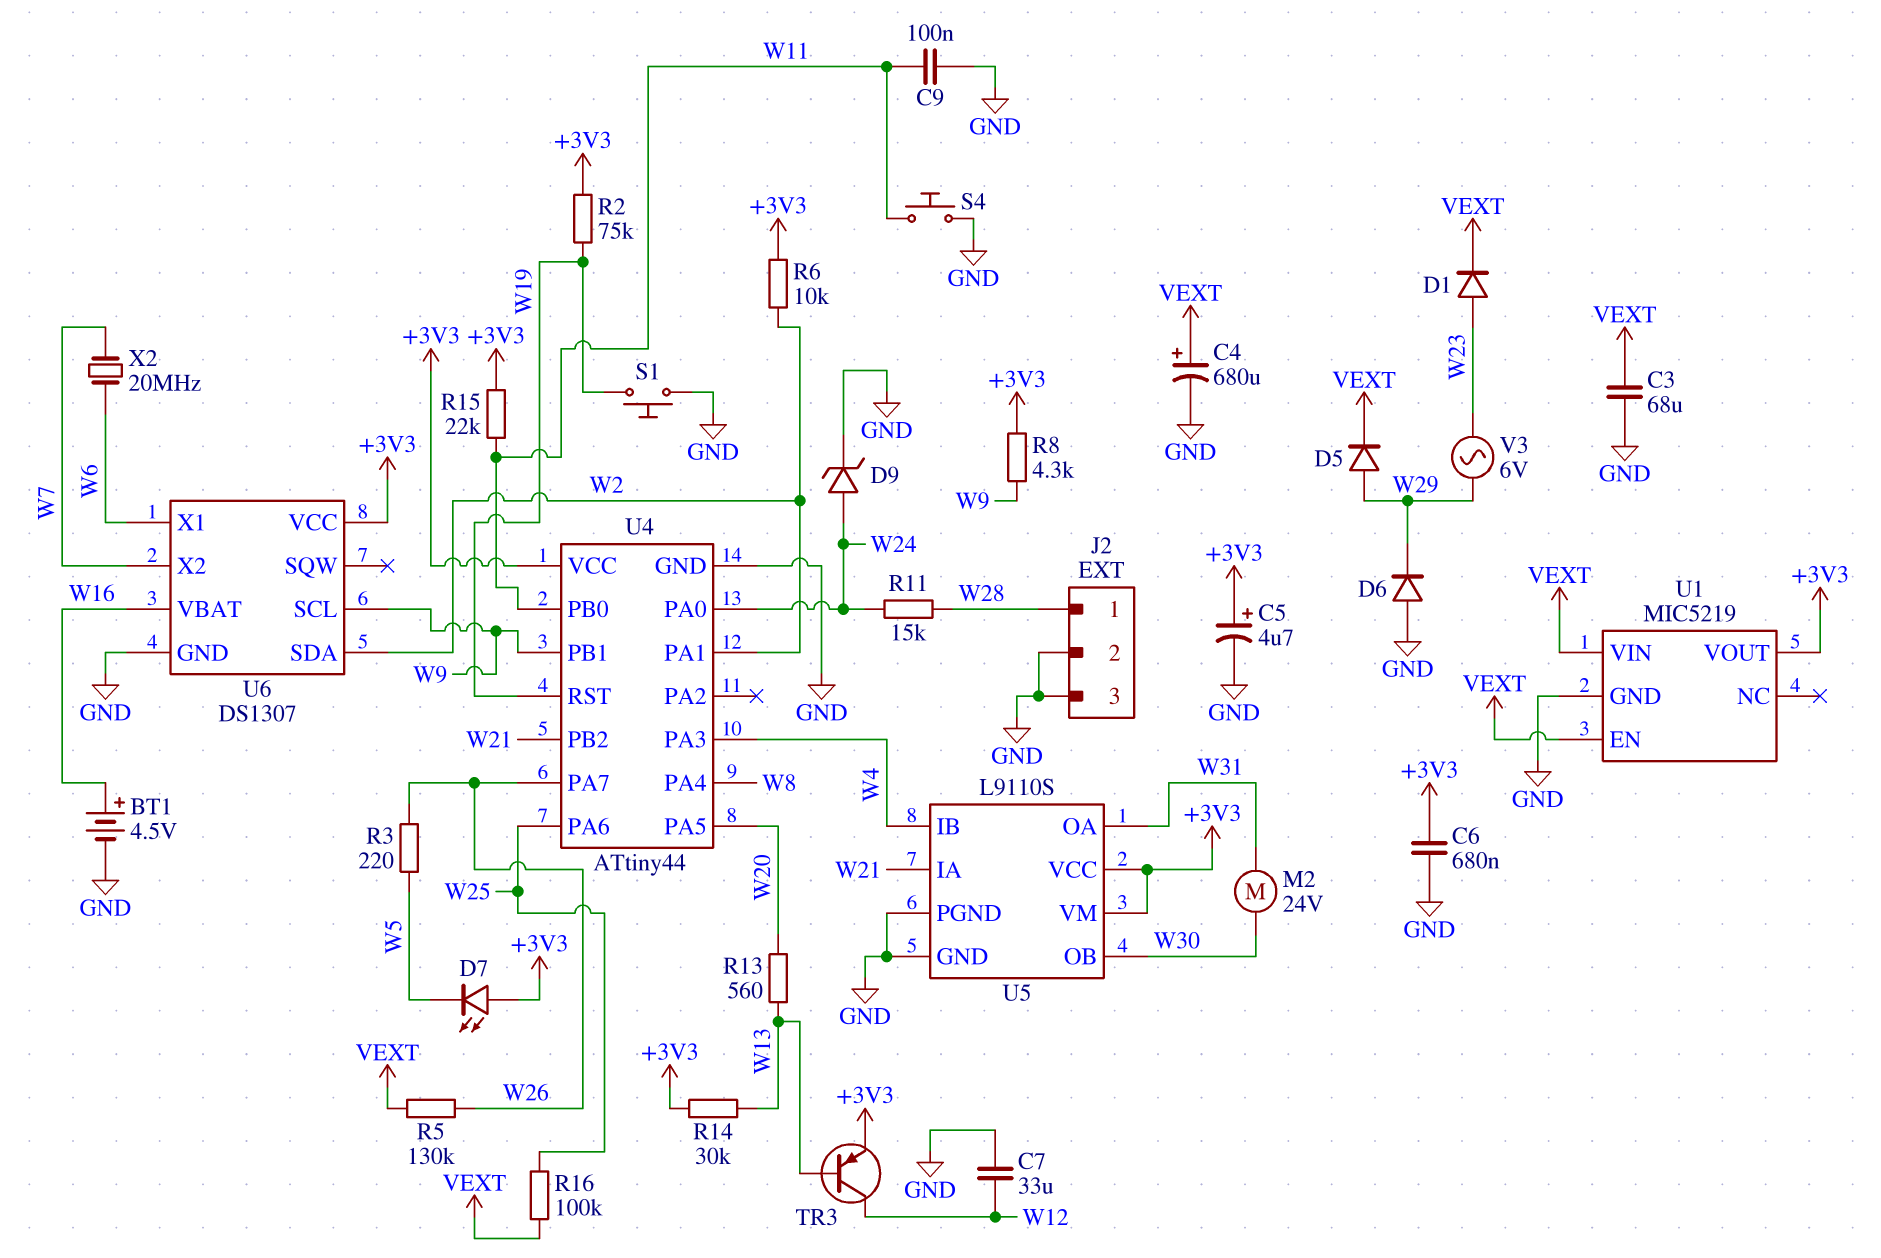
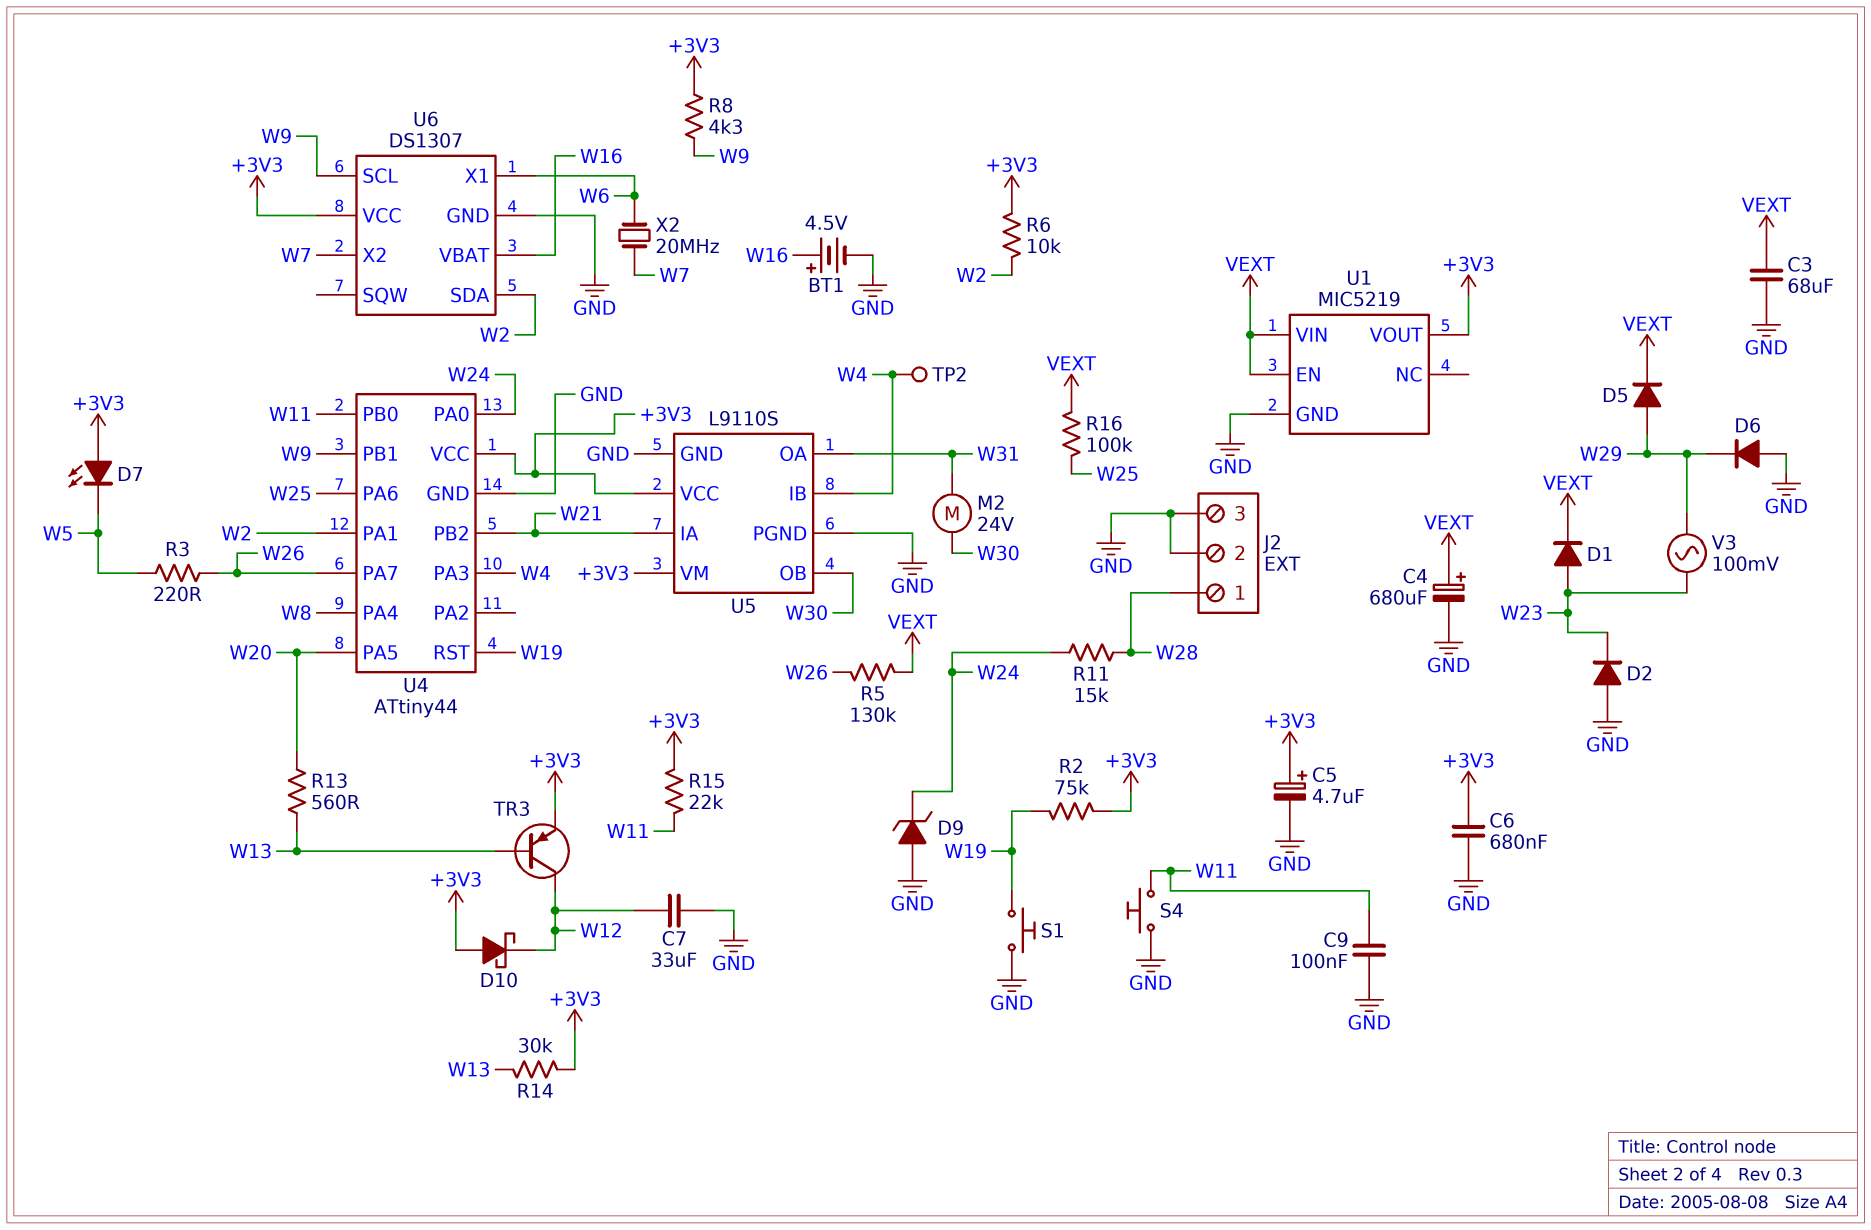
D2: none -> diode (A GND, K W23)
D9: zener (A W24, K GND) -> zener (A GND, K W24)
D10: none -> schottky (A +3V3, K W12)
TP2: none -> test point (W4)
V3: AC 6V (W23, W29) -> AC 100mV (W23, W29)

